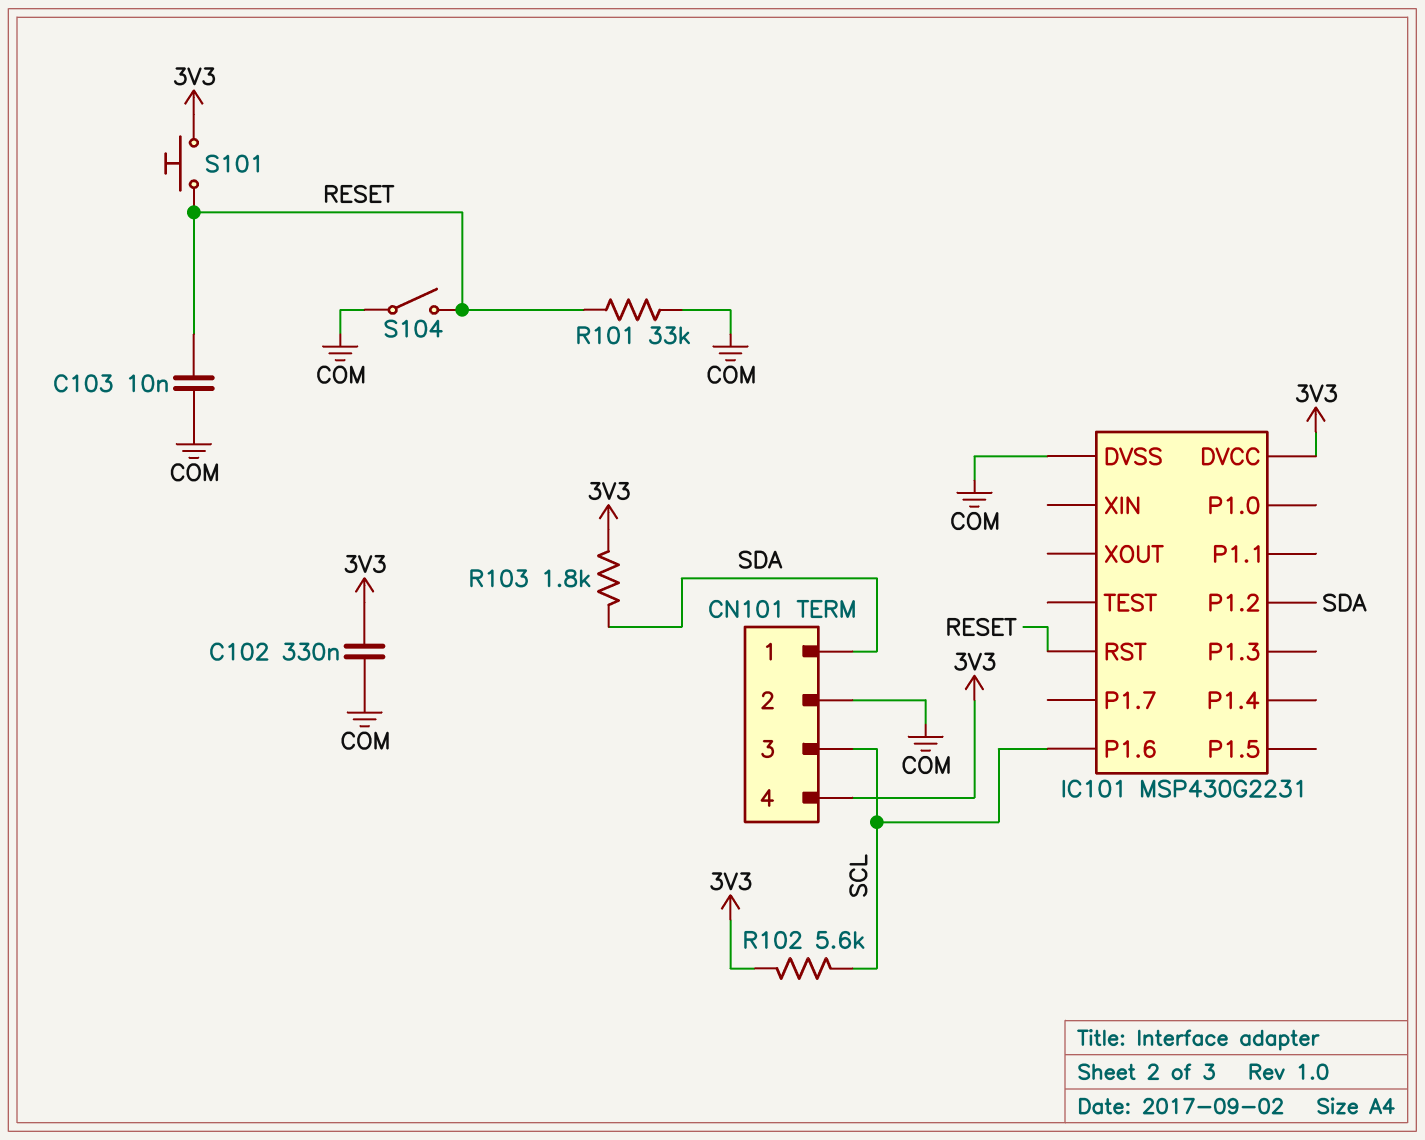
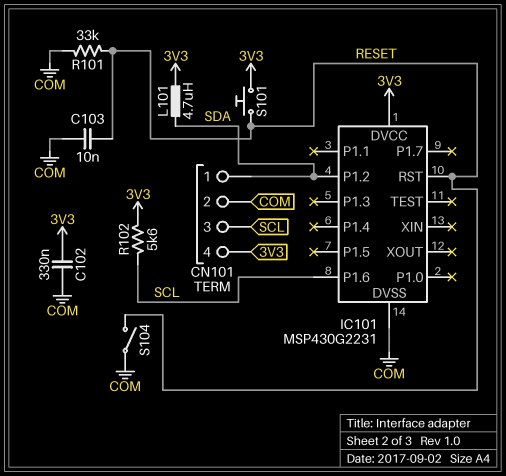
L101: none -> 4.7uH (3V3, SDA)
R103: 1.8k (3V3, SDA) -> none

